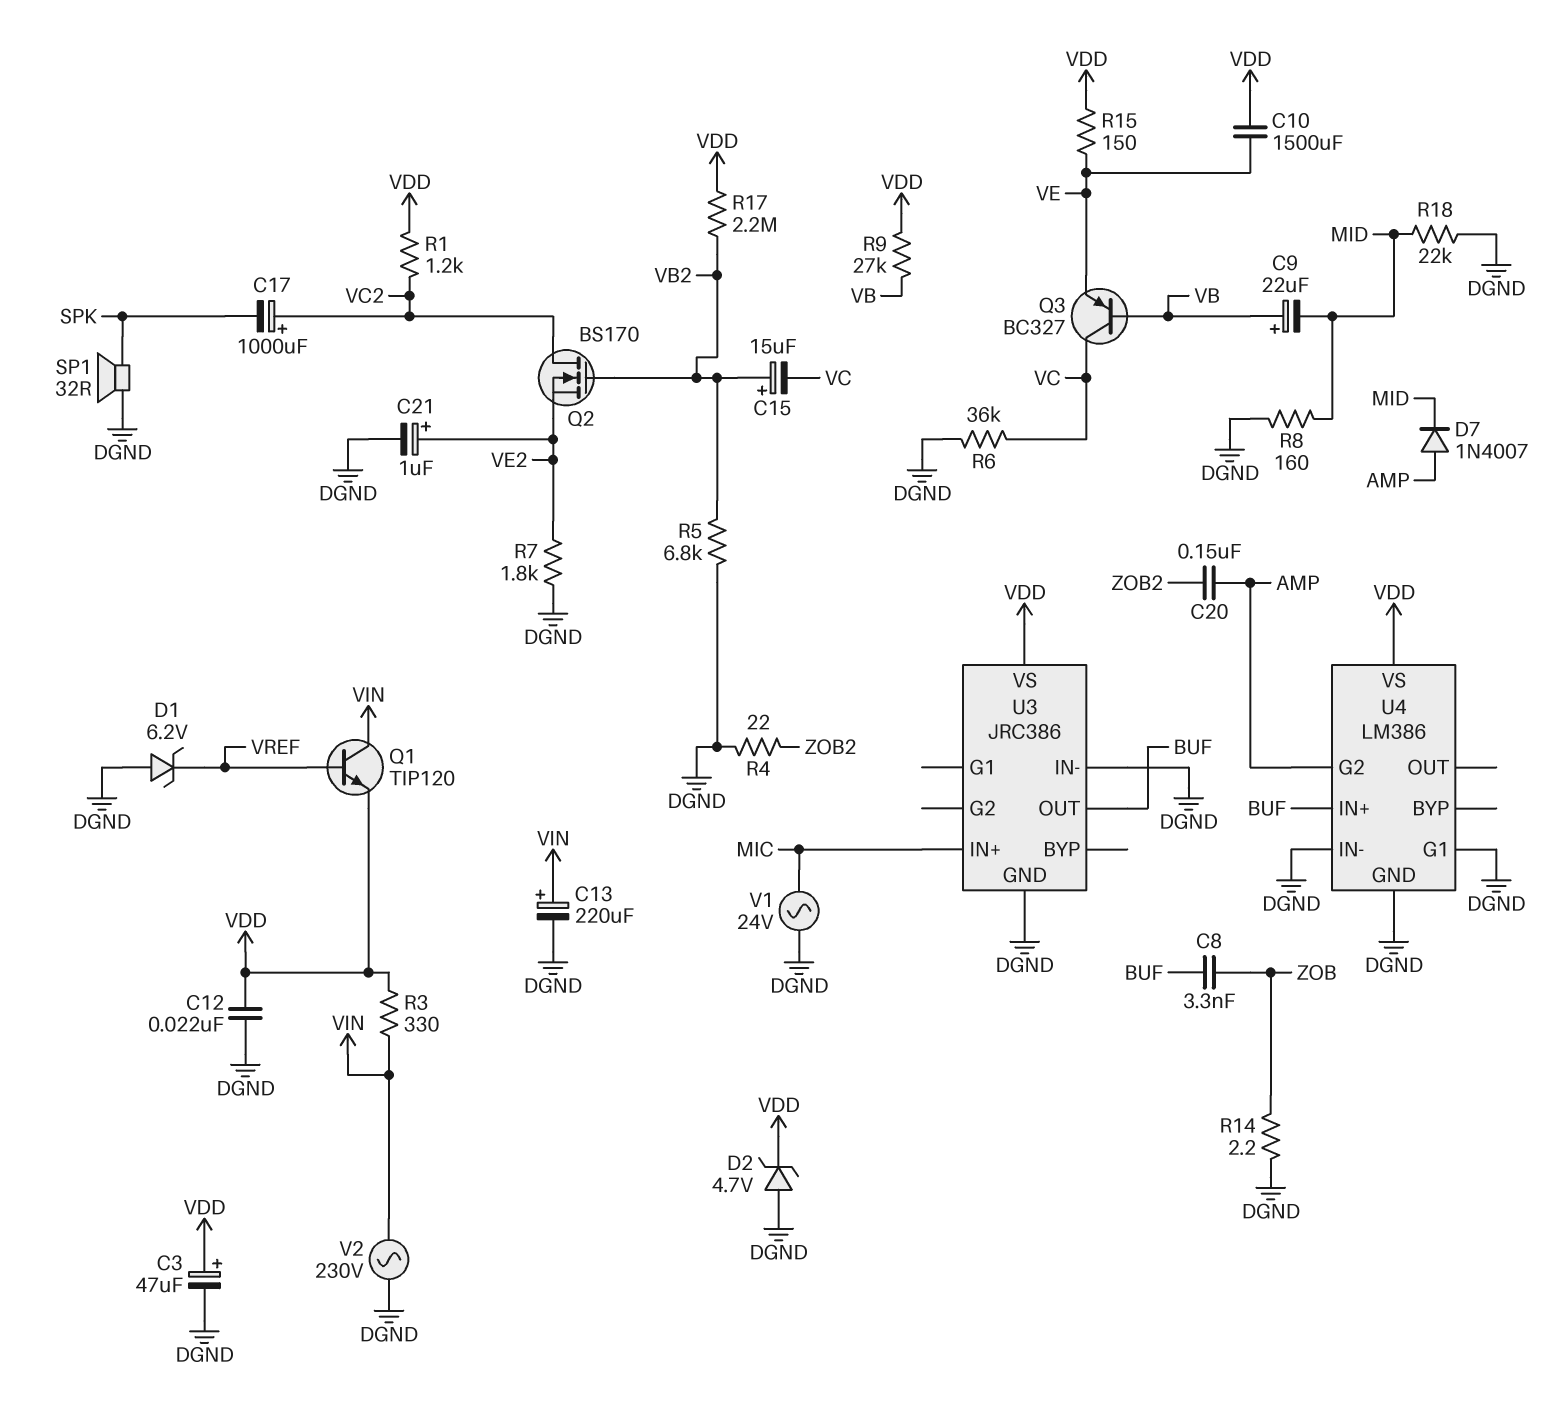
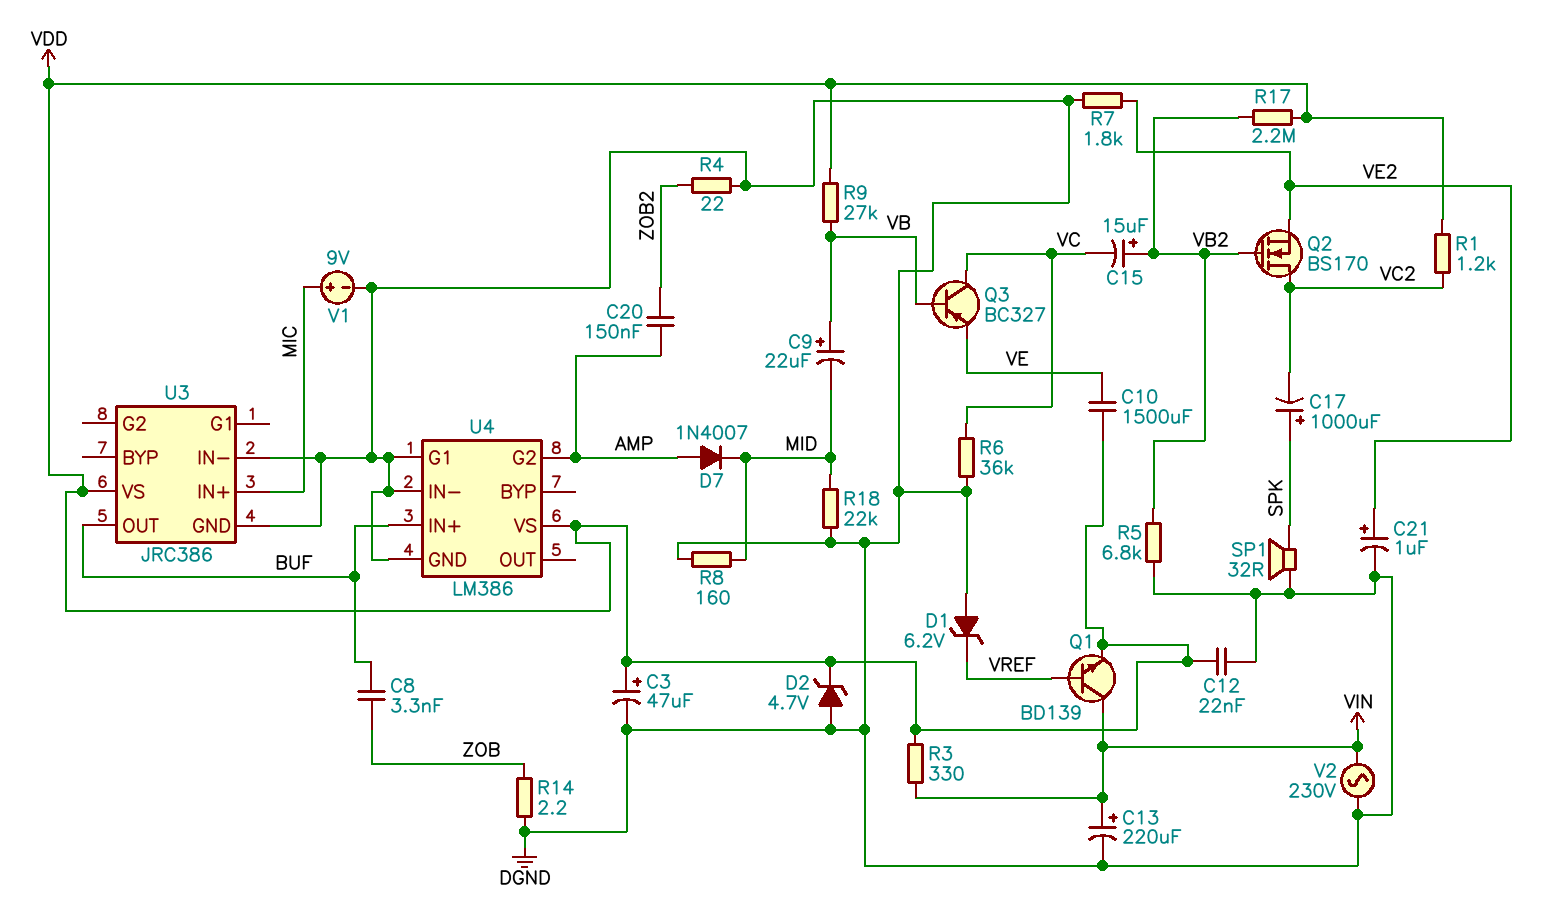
C17: 1000uF (plus VC2, minus SPK) -> 1000uF (plus SPK, minus VC2)
Q1: NPN TIP120 (B VREF, C VIN, E VDD) -> NPN BD139 (B VREF, C VIN, E VDD)
R15: 150 (VDD, VE) -> none
V1: AC 24V (DGND, MIC) -> 9V (plus MIC, minus DGND)

